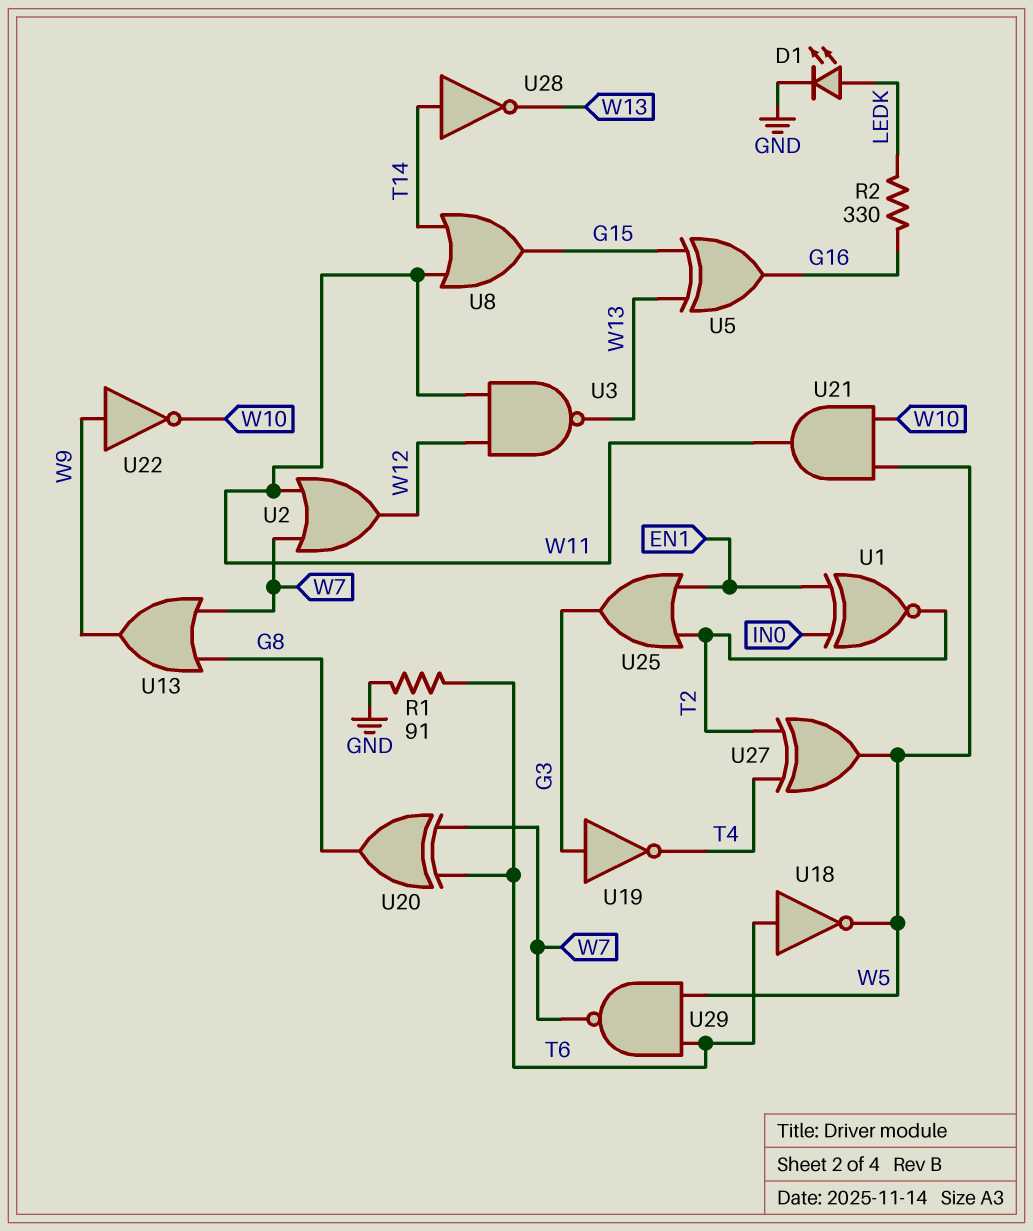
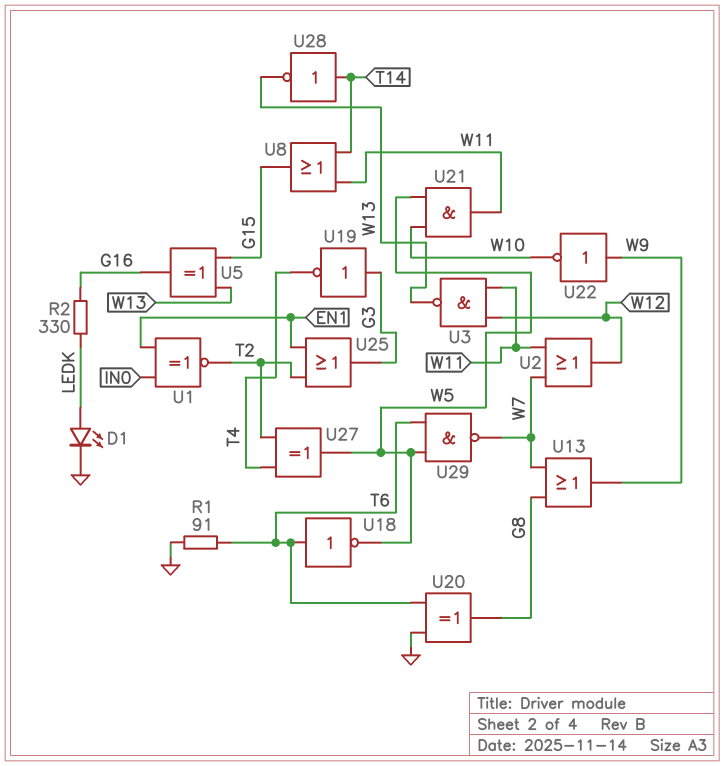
U20: XOR (in T6, in W7, out G8) -> XOR (in GND, in T6, out G8)

